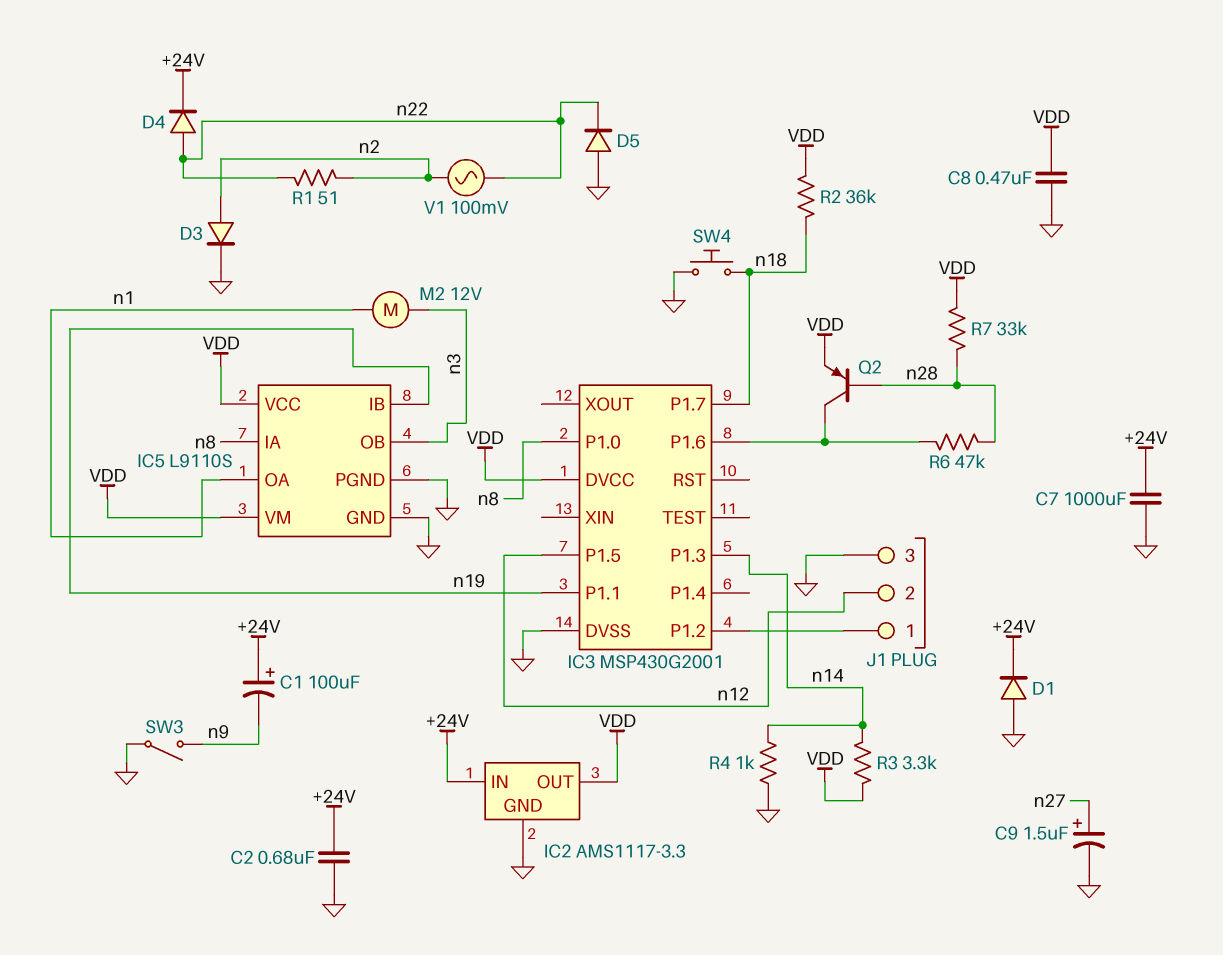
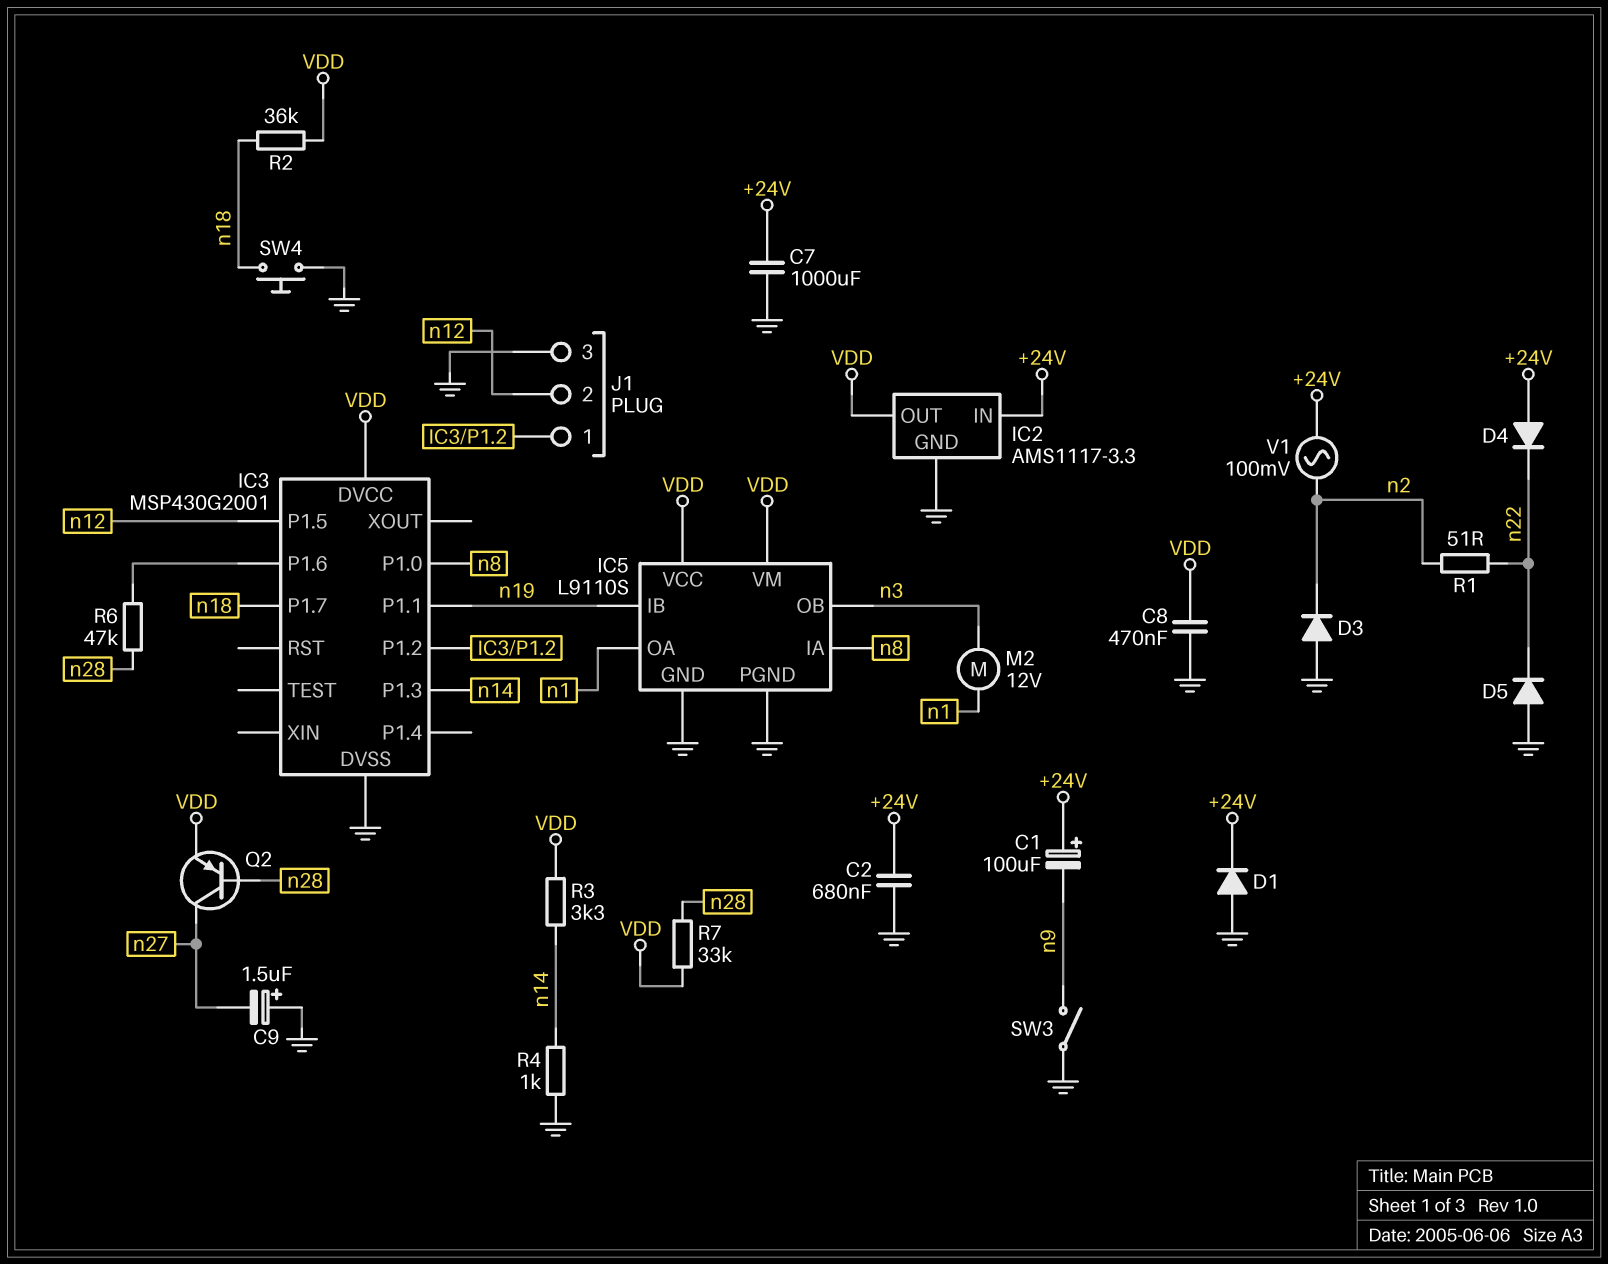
C9: 1.5uF (plus n27, minus GND) -> 1.5uF (plus GND, minus n27)
D3: diode (A n2, K GND) -> diode (A GND, K n2)
D4: diode (A n22, K +24V) -> diode (A +24V, K n22)
Q2: PNP (B n28, C IC3/P1.6, E VDD) -> PNP (B n28, C n27, E VDD)
V1: AC 100mV (n2, n22) -> AC 100mV (+24V, n2)

